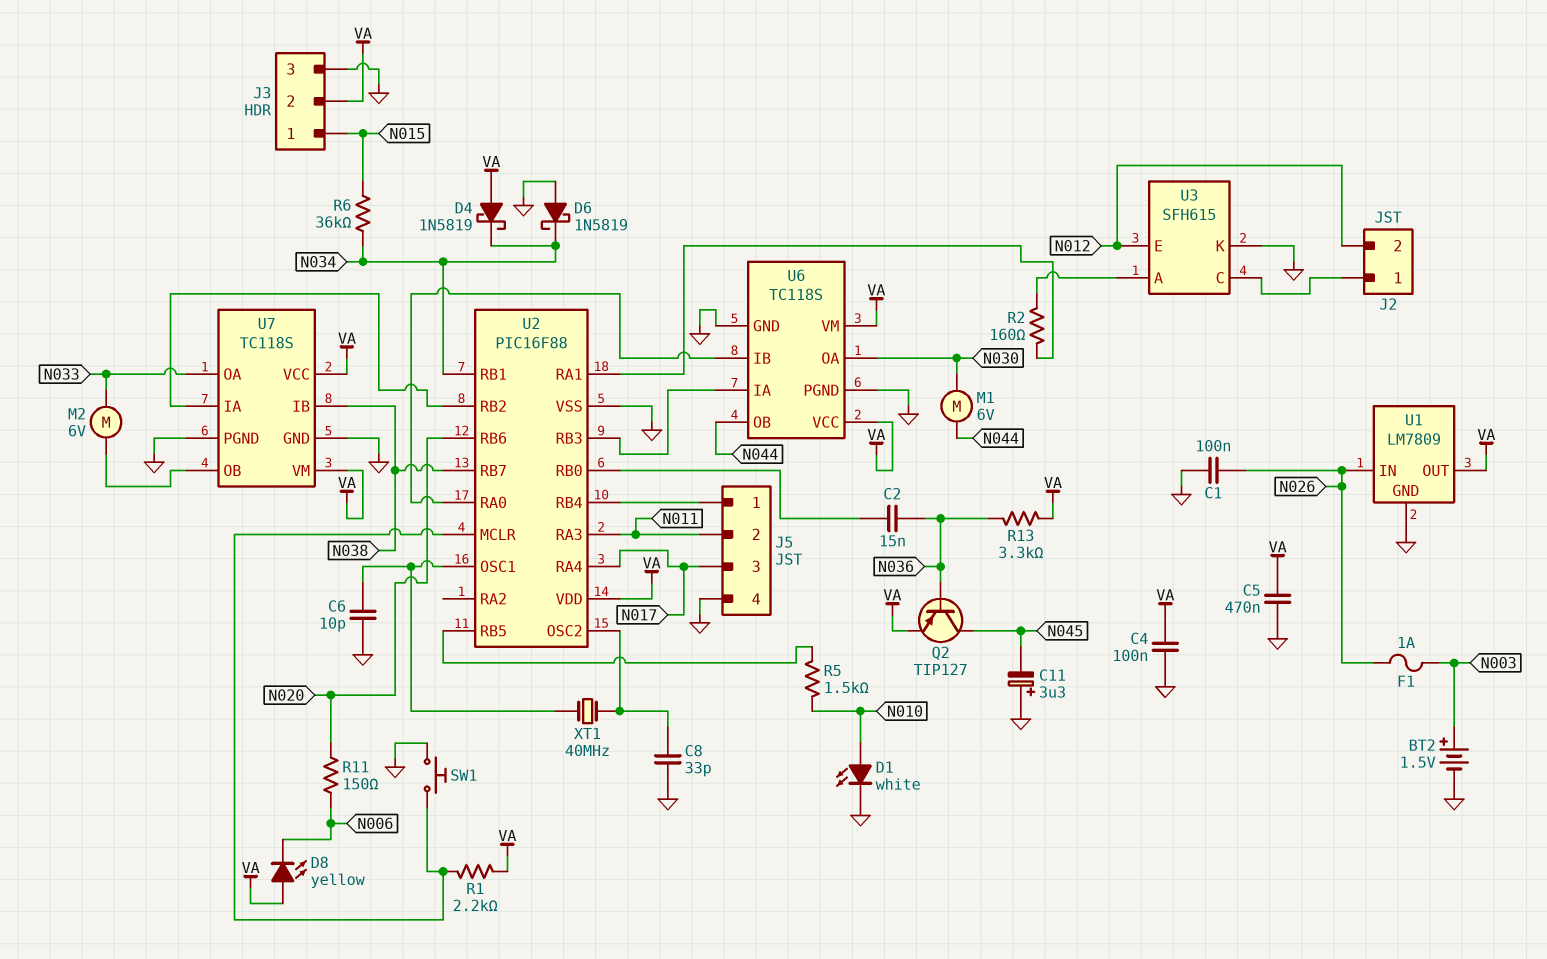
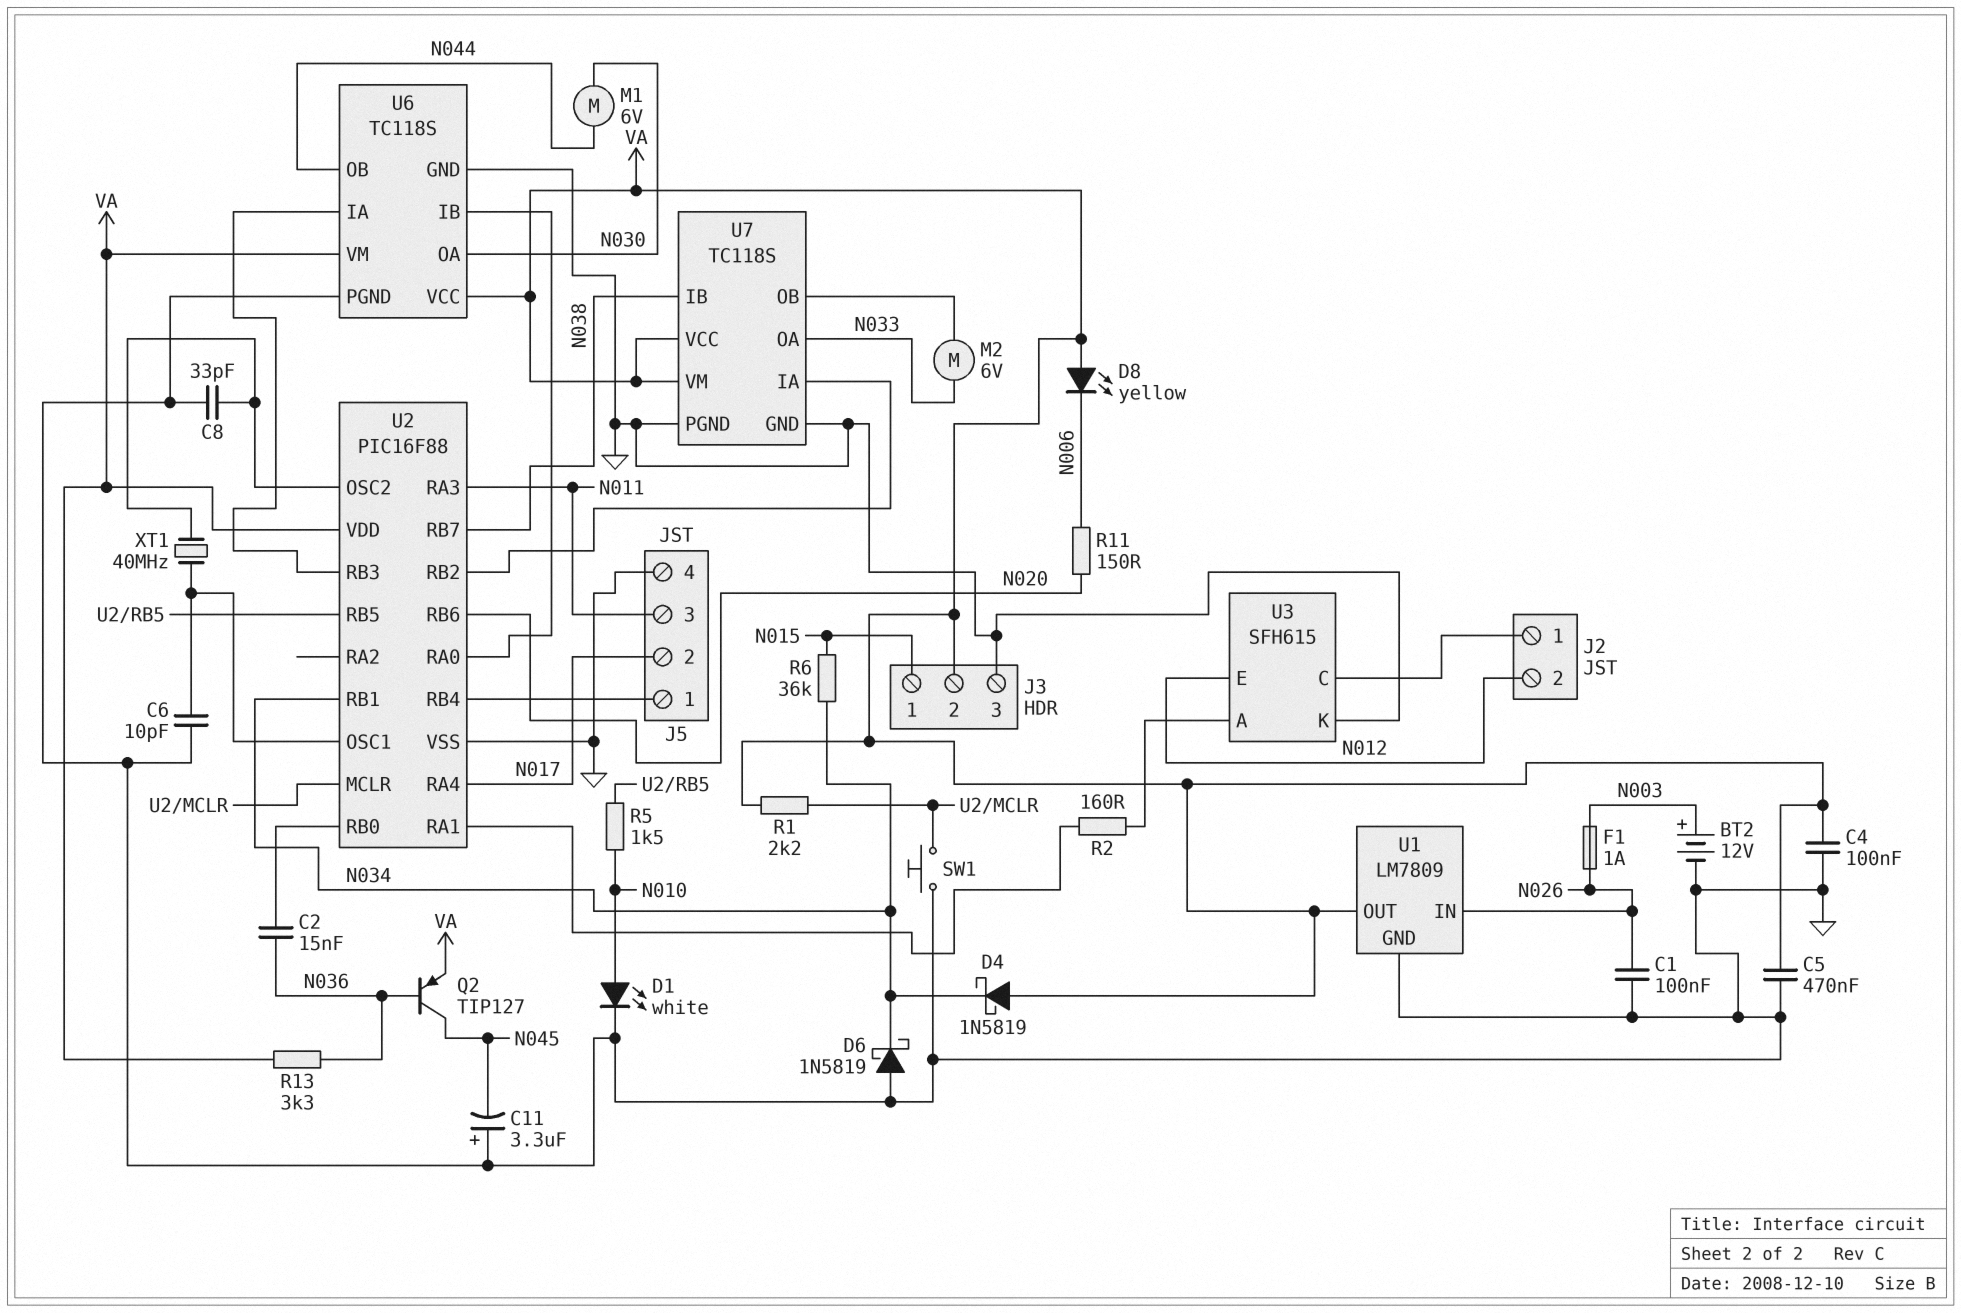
BT2: 1.5V (plus N003, minus GND) -> 12V (plus N003, minus GND)
J5 pin 2: N011 -> N017
J5 pin 3: N017 -> N011

